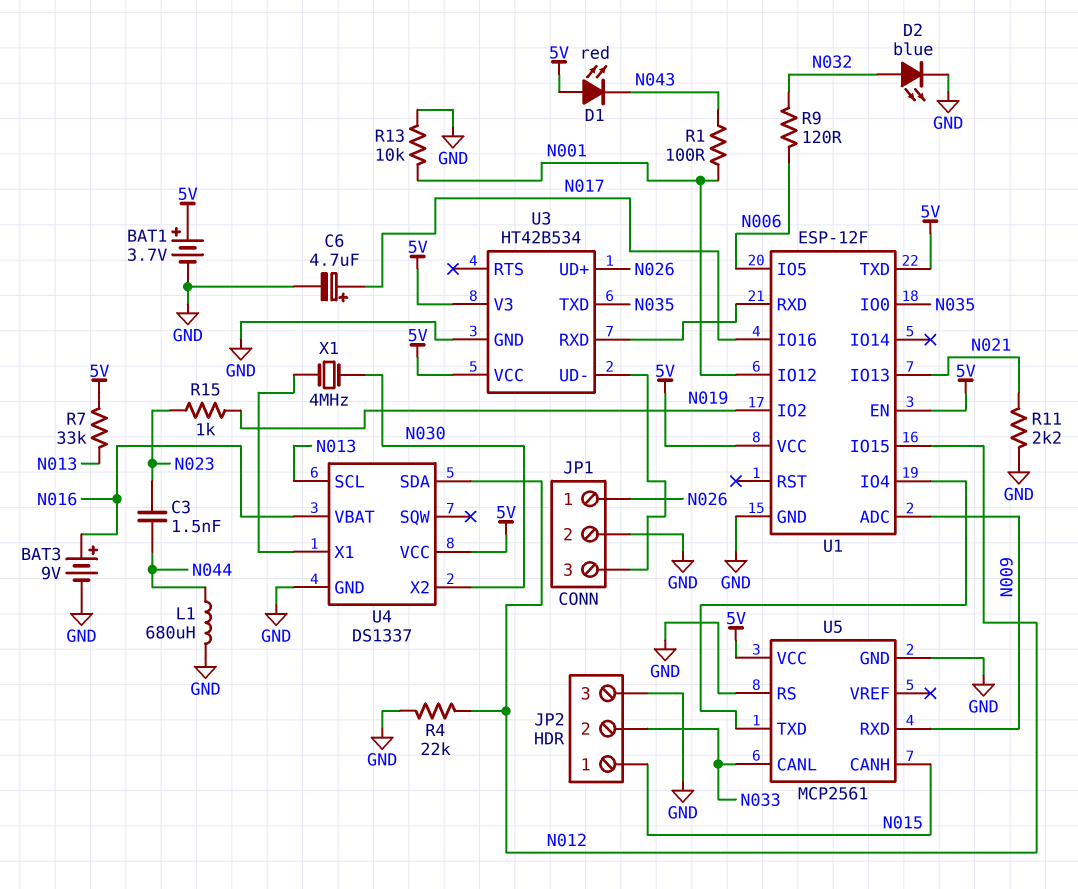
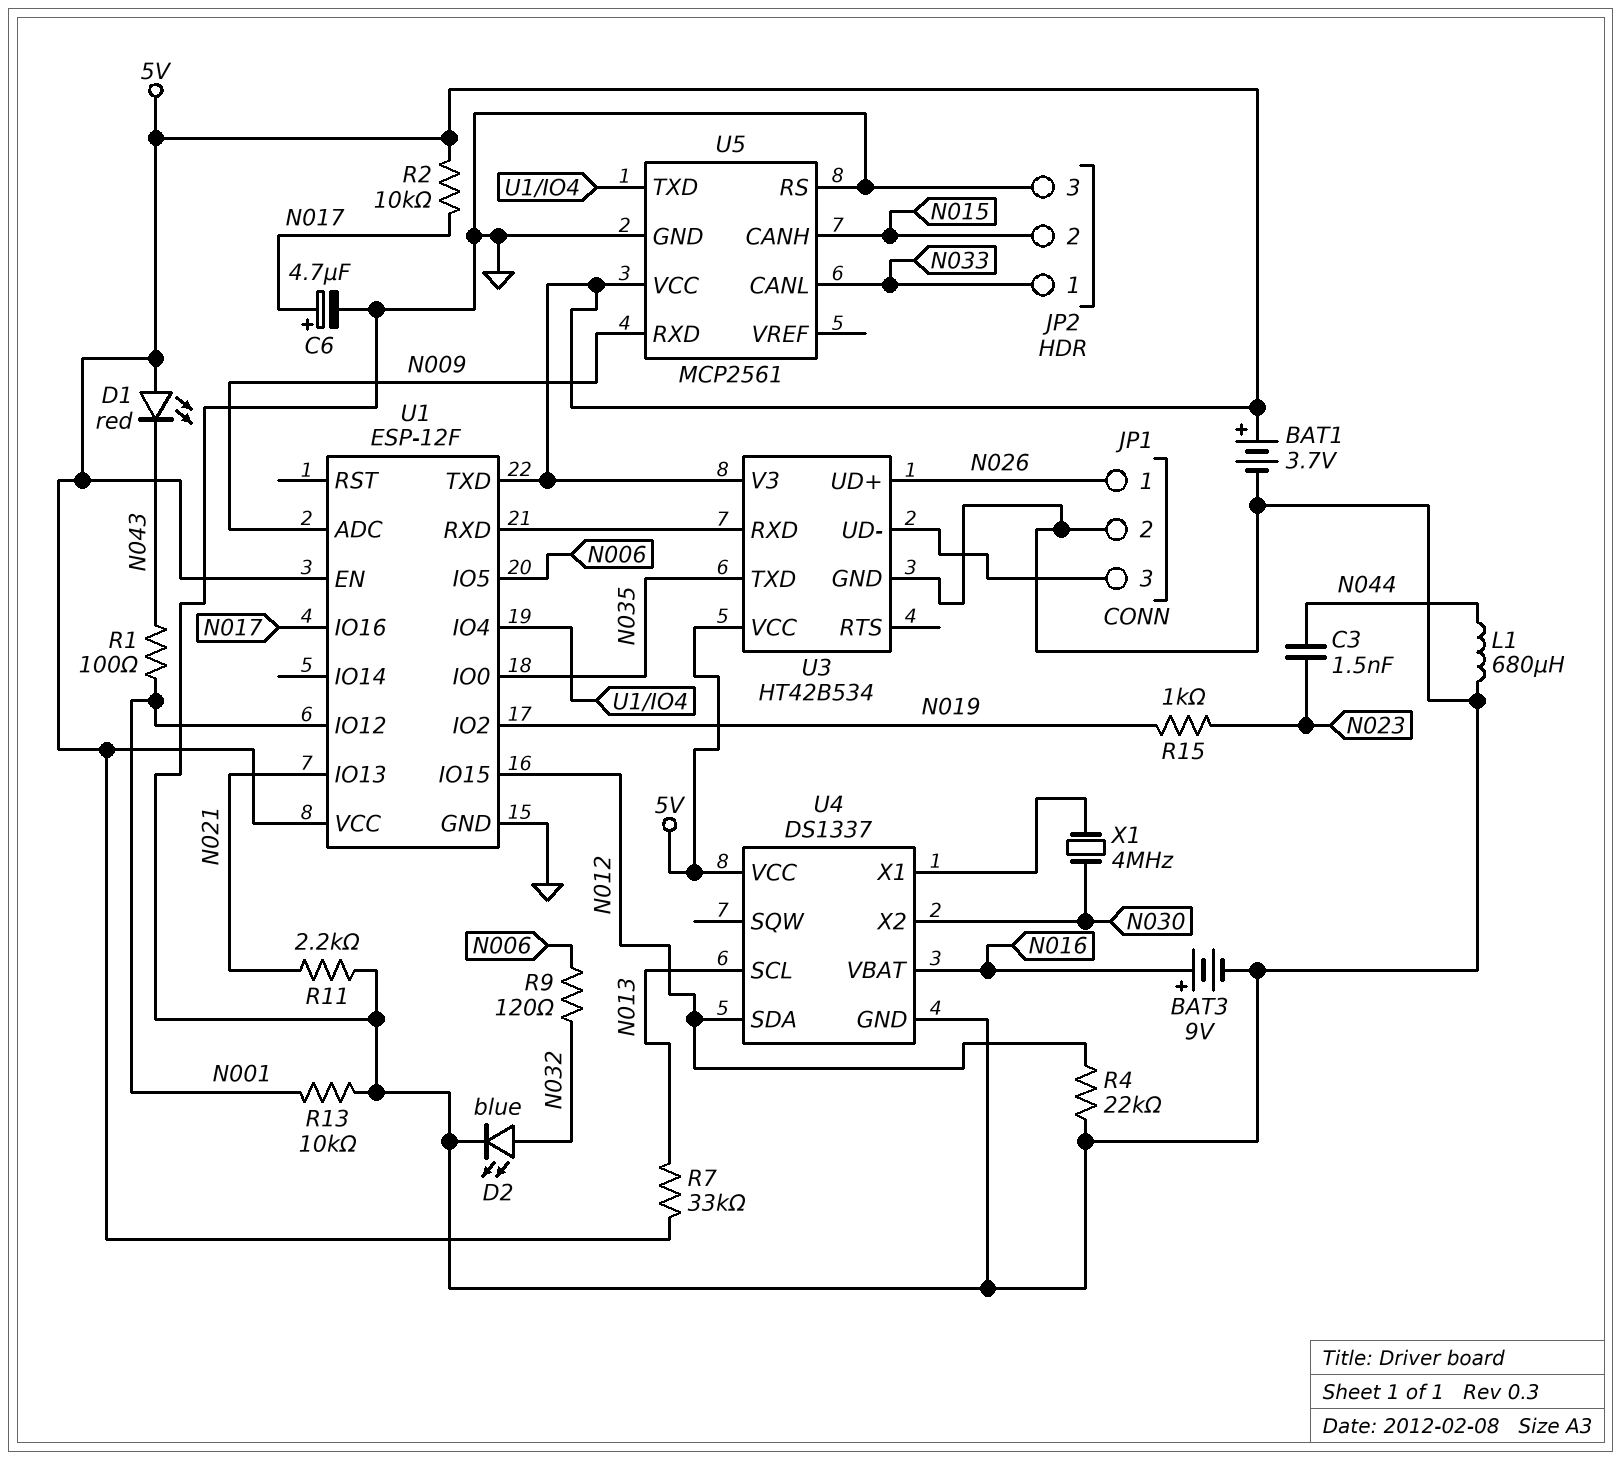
JP2 pin 1: N015 -> N033
JP2 pin 2: N033 -> N015
R2: none -> 10k (5V, N017)

